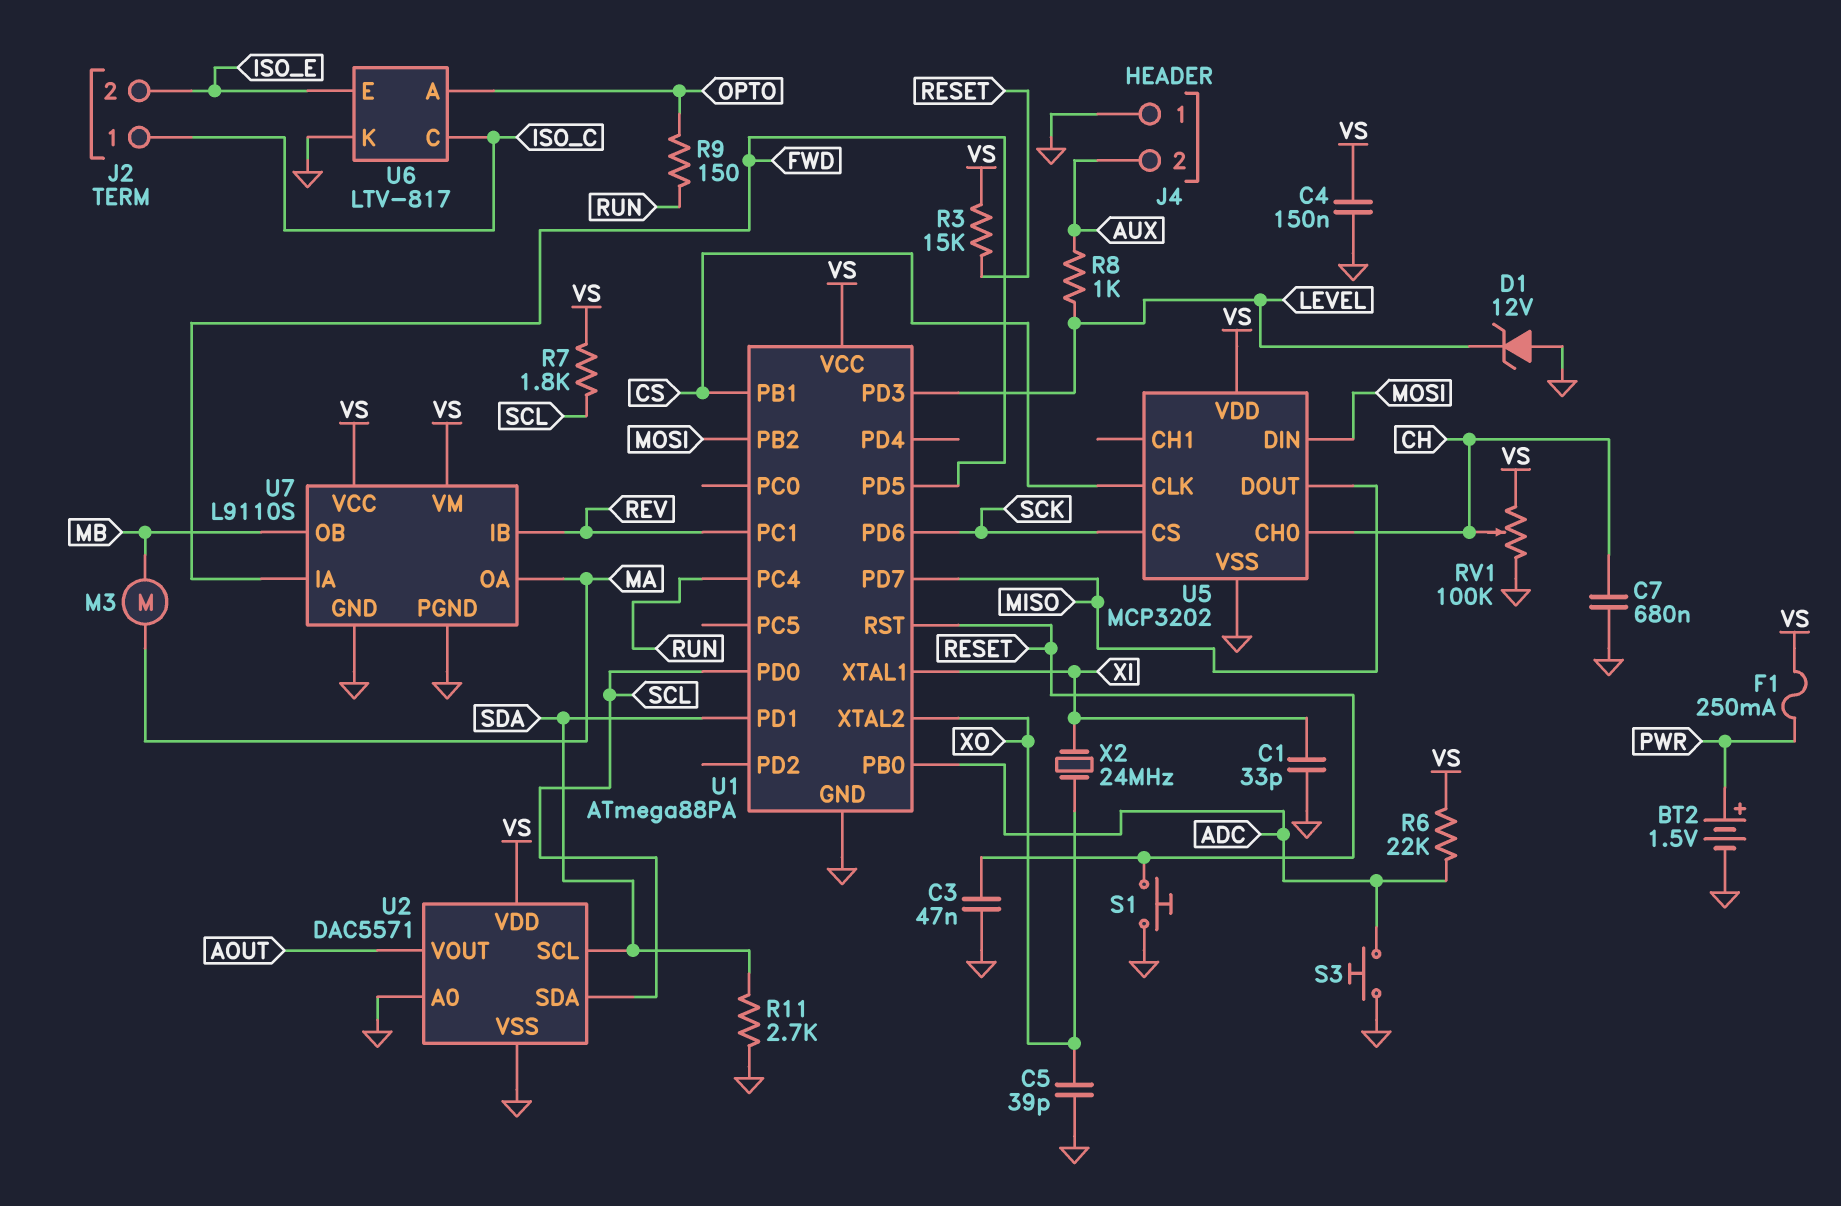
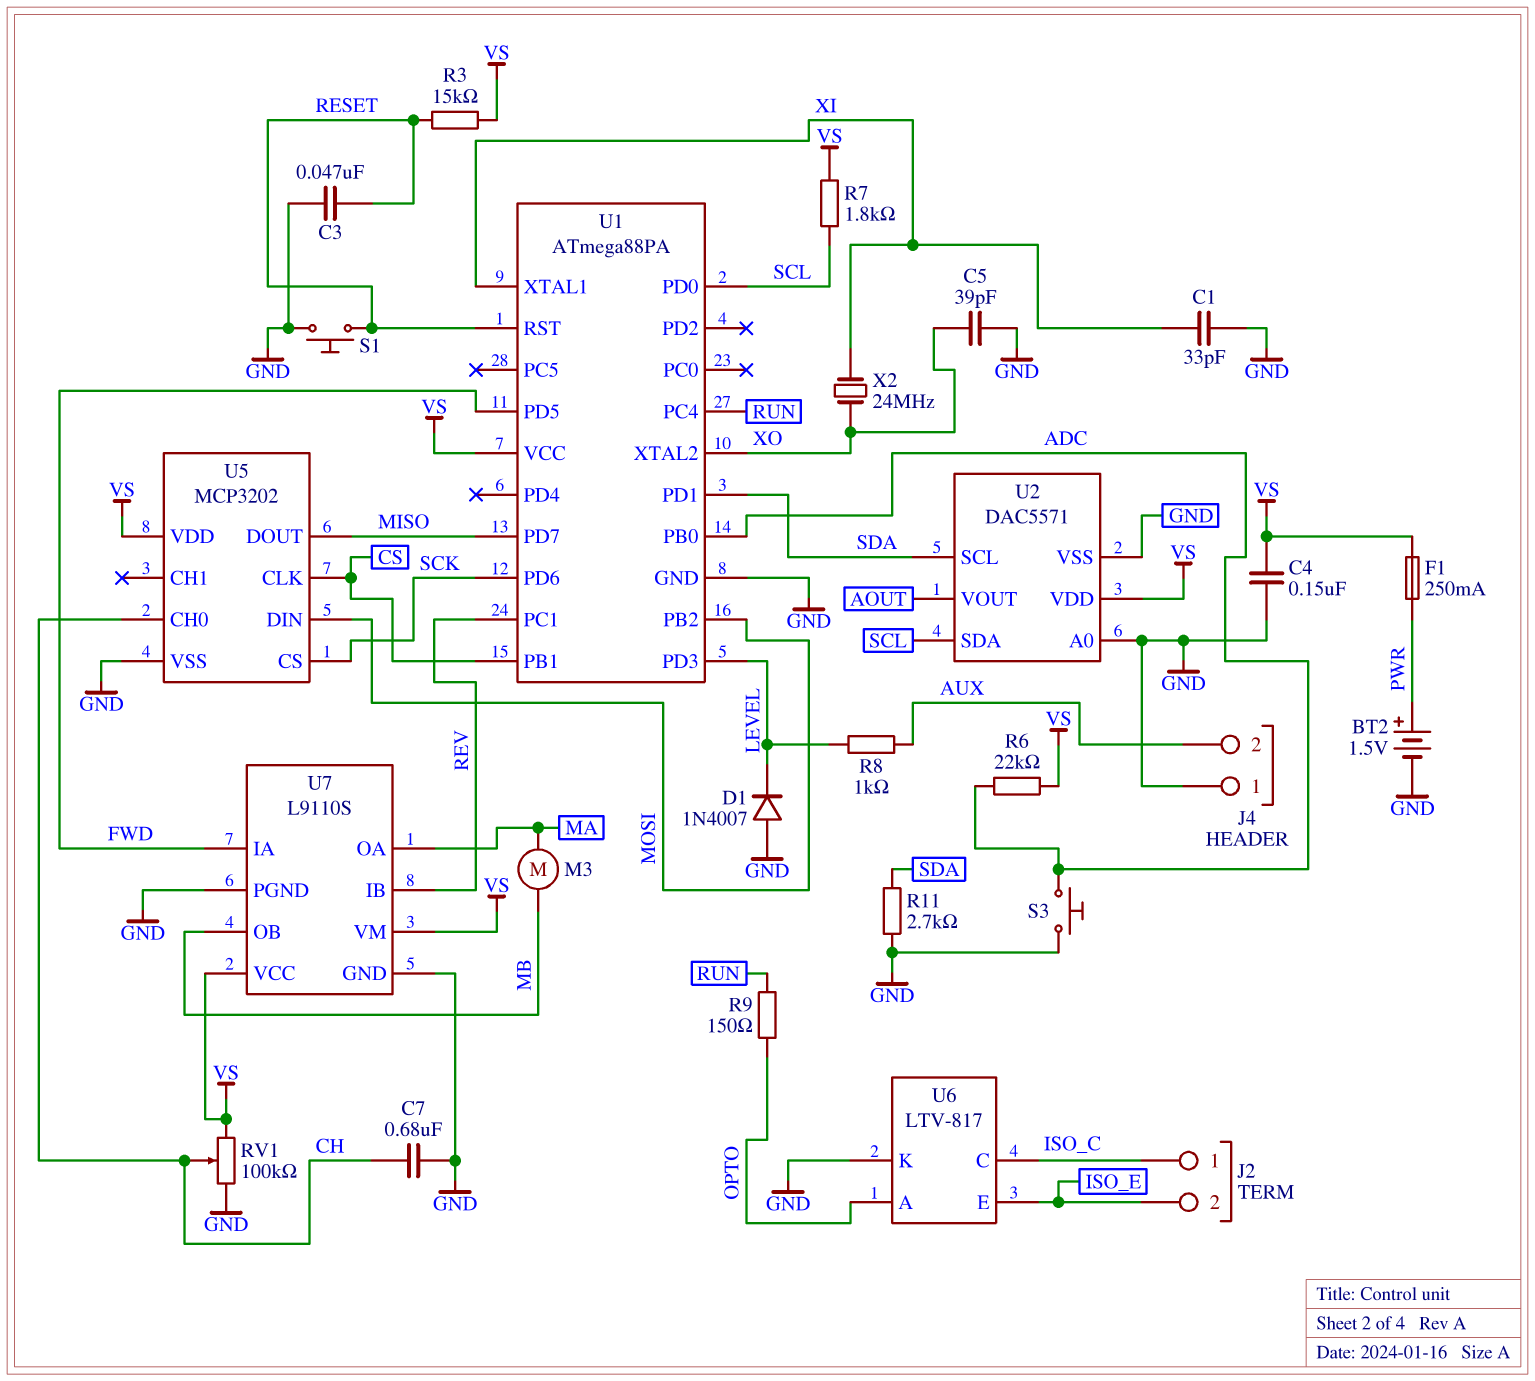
D1: zener 12V (A GND, K LEVEL) -> diode 1N4007 (A GND, K LEVEL)

